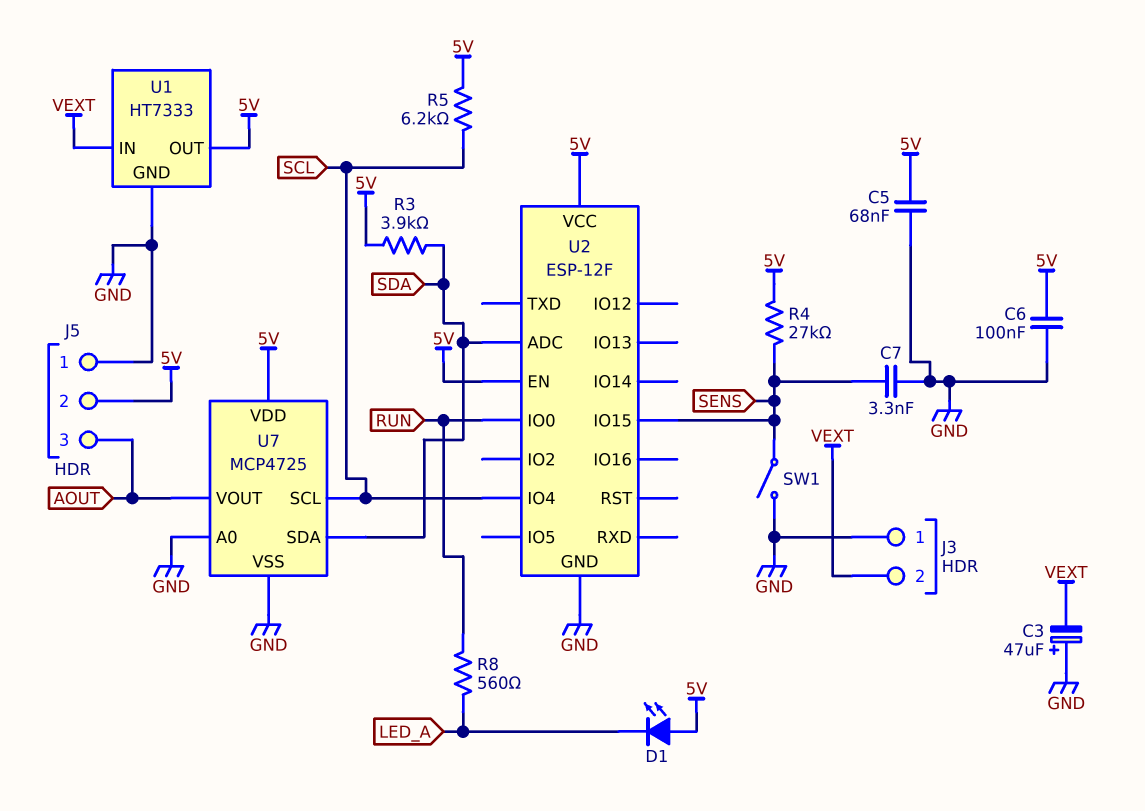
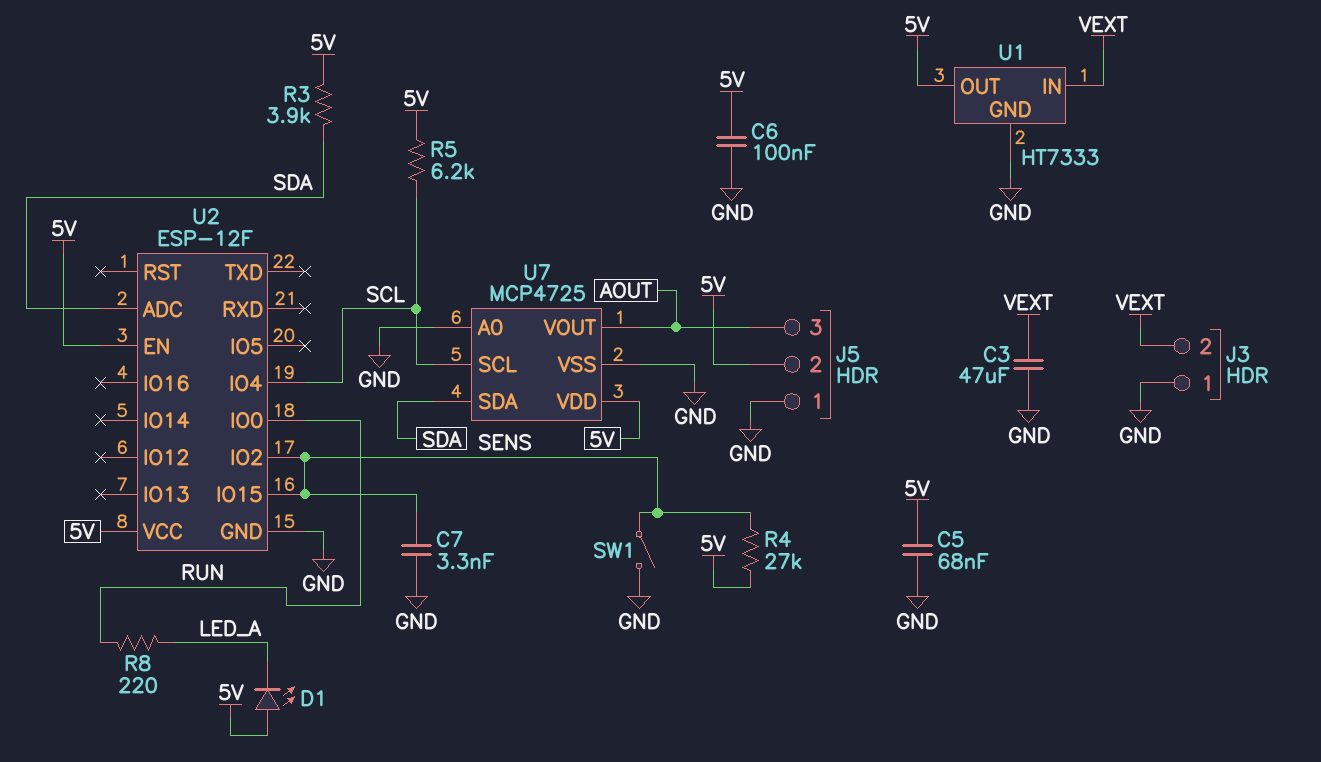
C3: 47uF (plus GND, minus VEXT) -> 47uF (GND, VEXT)
R8: 560 (LED_A, RUN) -> 220 (LED_A, RUN)
U2 pin IO2: none -> SENS

